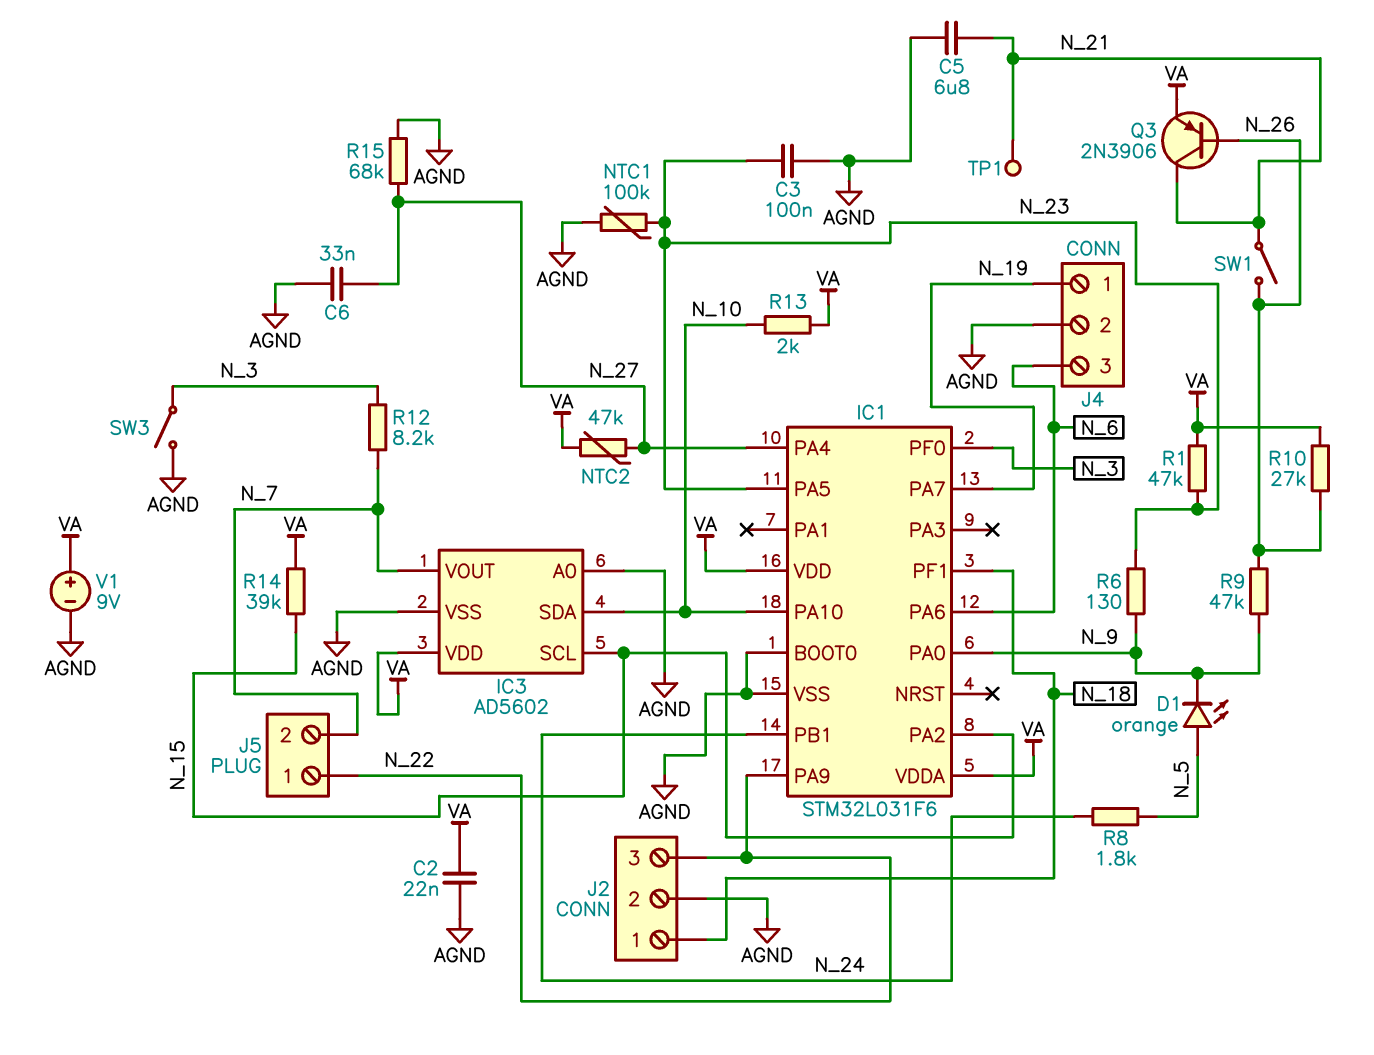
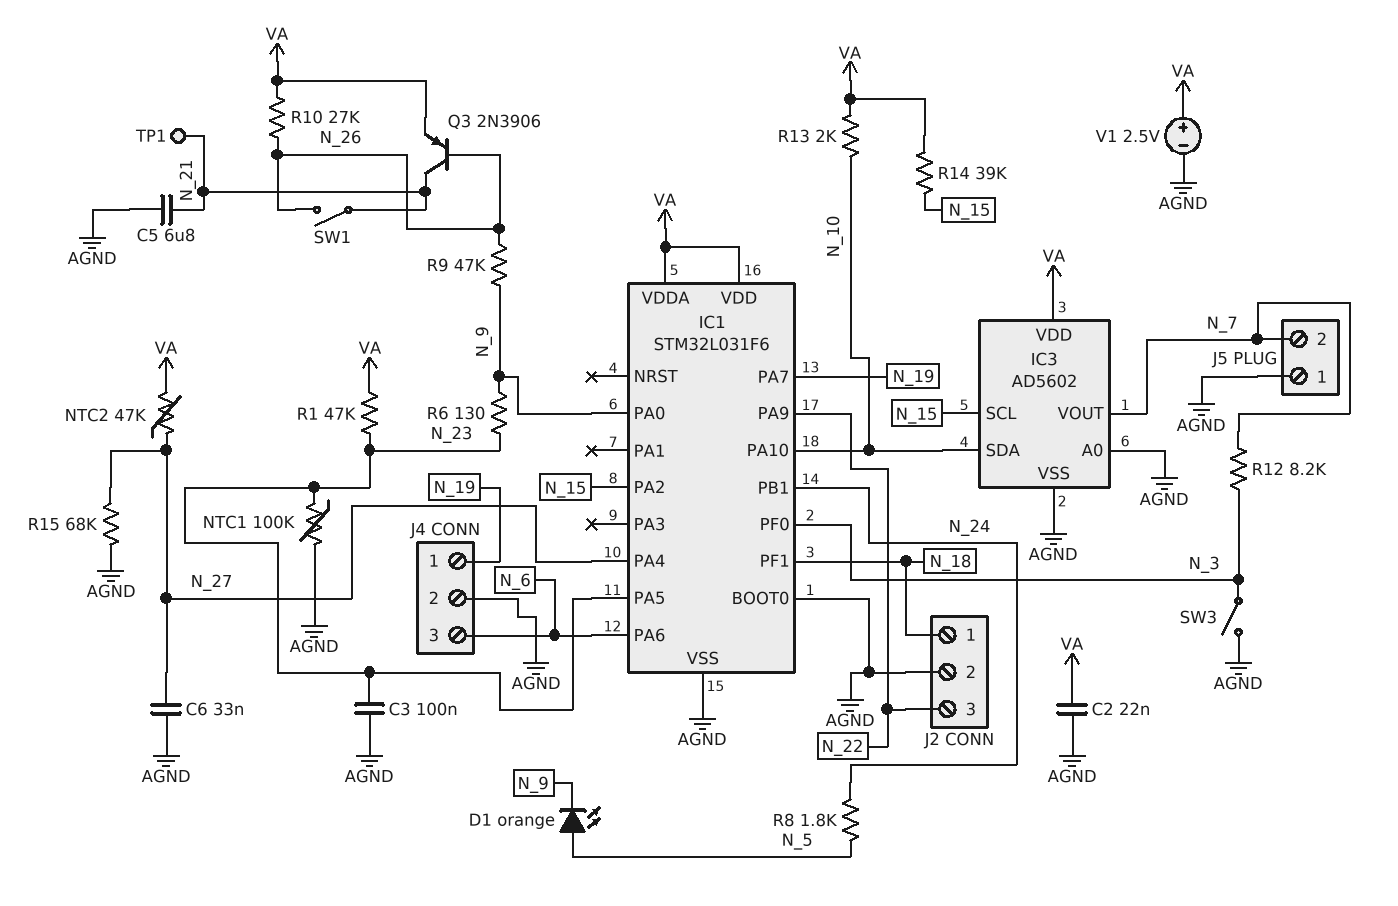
J5 pin 1: N_22 -> AGND
V1: 9V (plus VA, minus AGND) -> 2.5V (plus VA, minus AGND)

